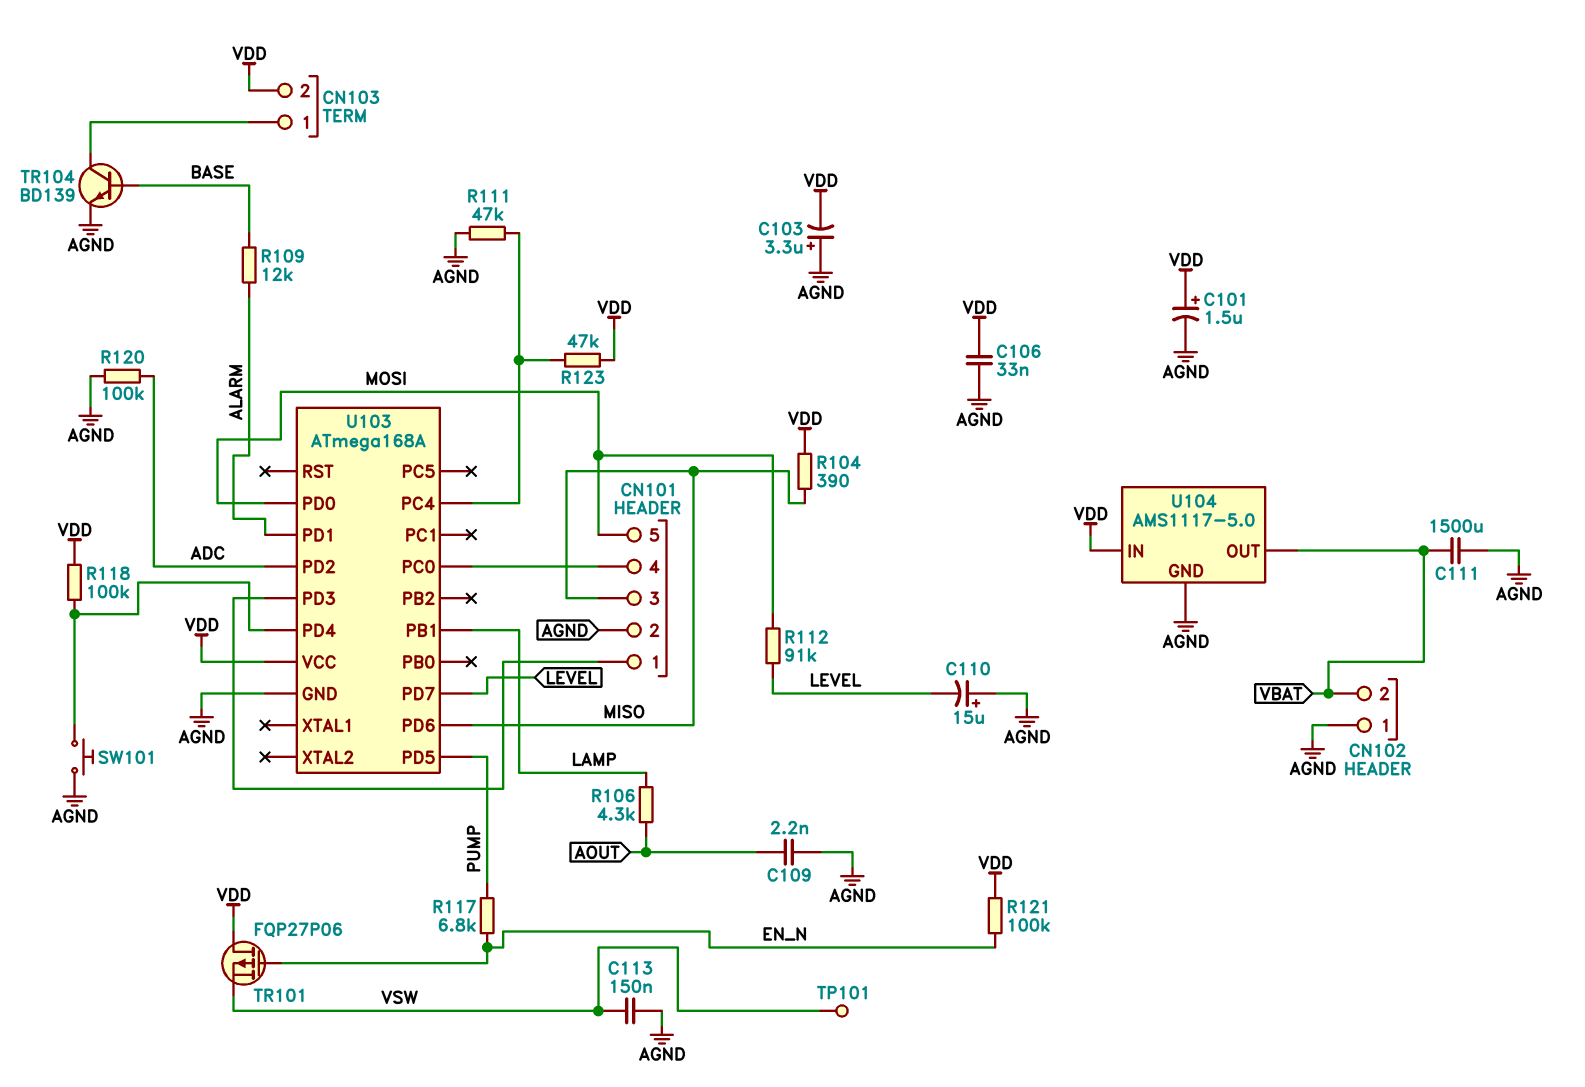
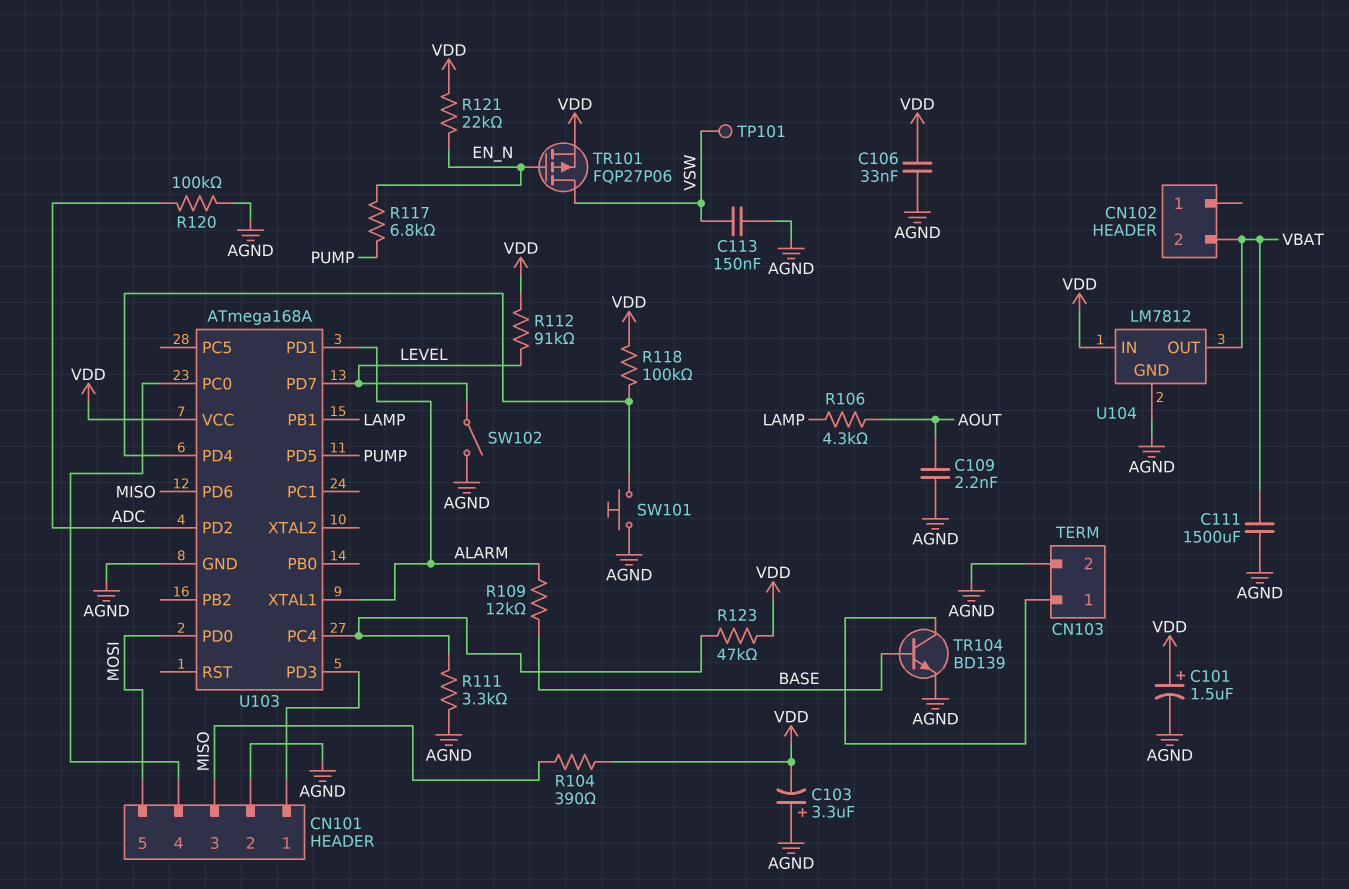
C110: 15uF (plus AGND, minus LEVEL) -> none
CN102 pin 1: AGND -> none
CN103 pin 2: VDD -> AGND
R111: 47k (AGND, U103/PC4) -> 3.3k (AGND, U103/PC4)
R112: 91k (LEVEL, MOSI) -> 91k (LEVEL, VDD)
R121: 100k (EN_N, VDD) -> 22k (EN_N, VDD)
SW102: none -> switch (AGND, LEVEL)
TR101: PMOS FQP27P06 (G EN_N, D VDD, S VSW) -> PMOS FQP27P06 (G EN_N, D VSW, S VDD)
U103 pin XTAL1: none -> ALARM
U104: AMS1117-5.0 -> LM7812

